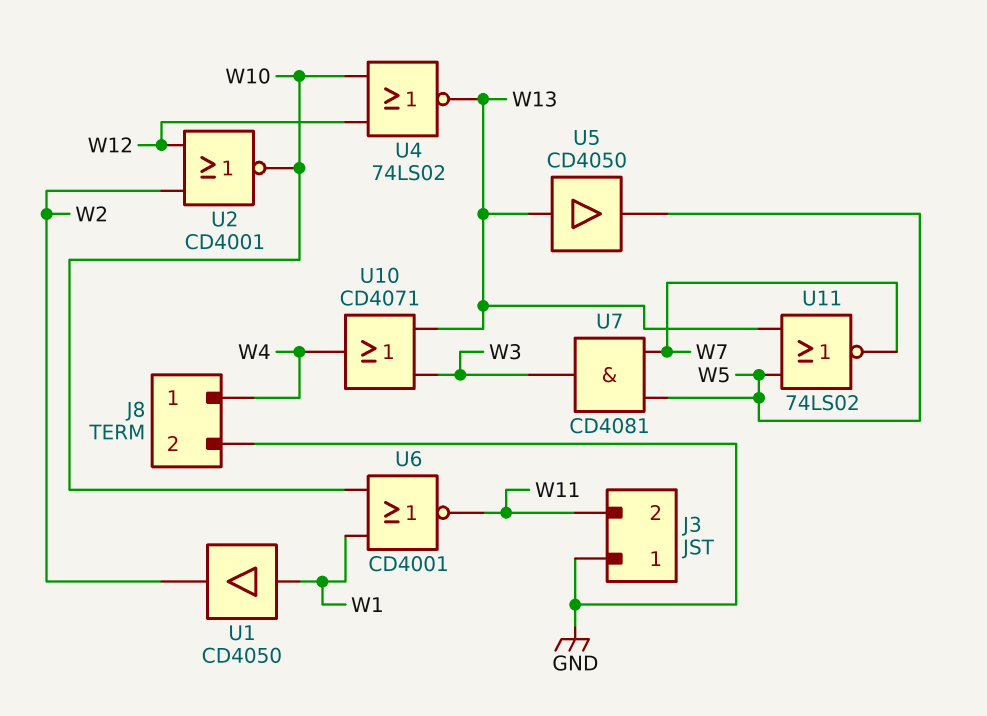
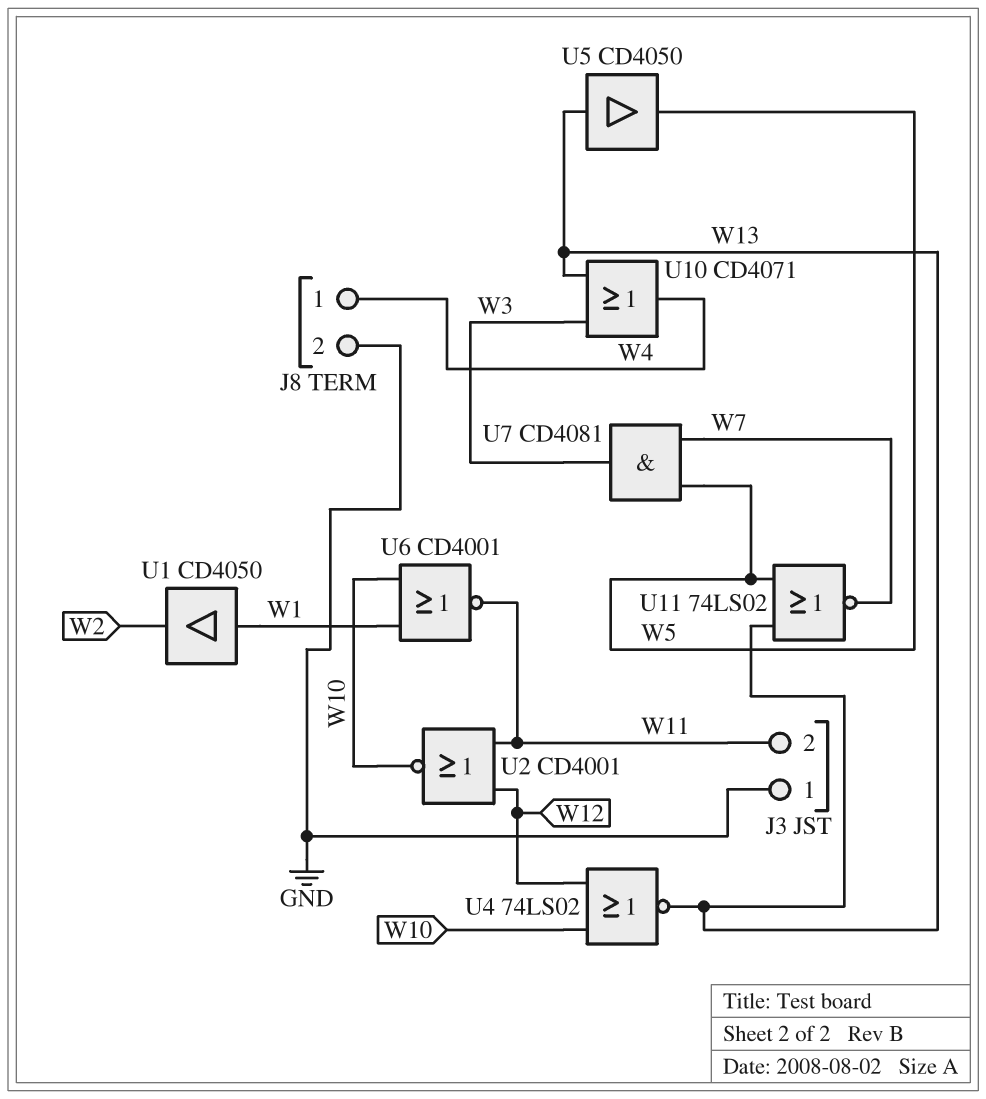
U2: NOR CD4001 (in W2, in W12, out W10) -> NOR CD4001 (in W11, in W12, out W10)

